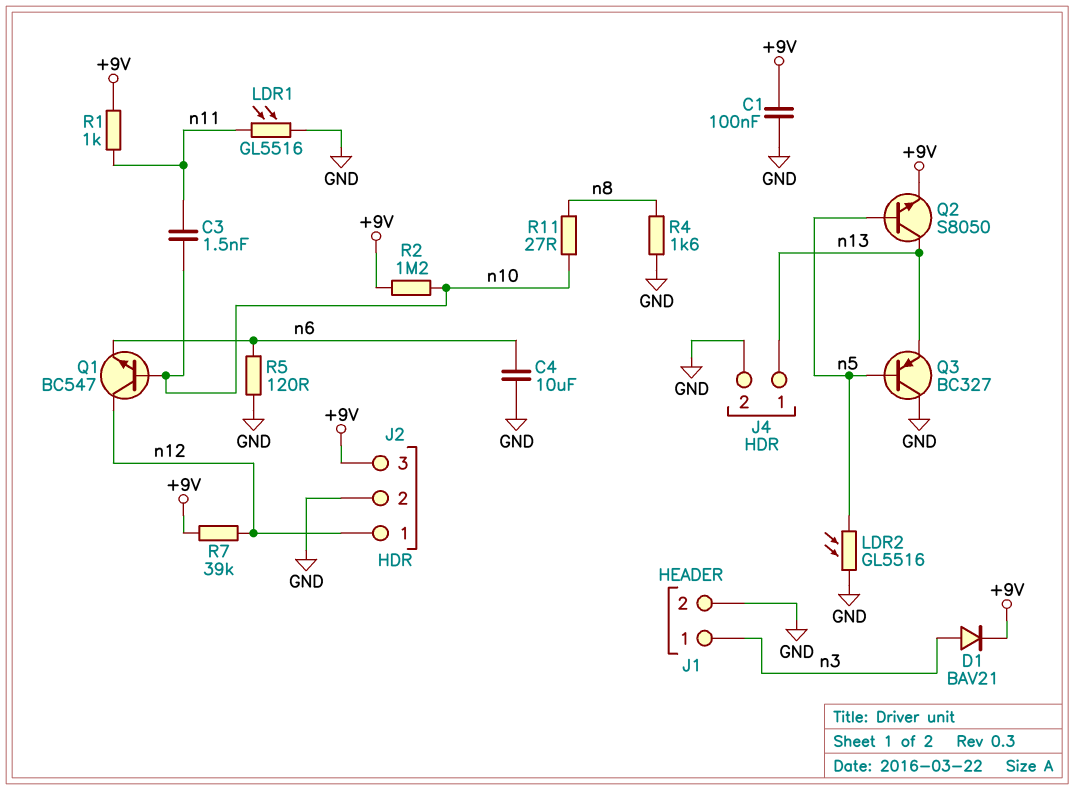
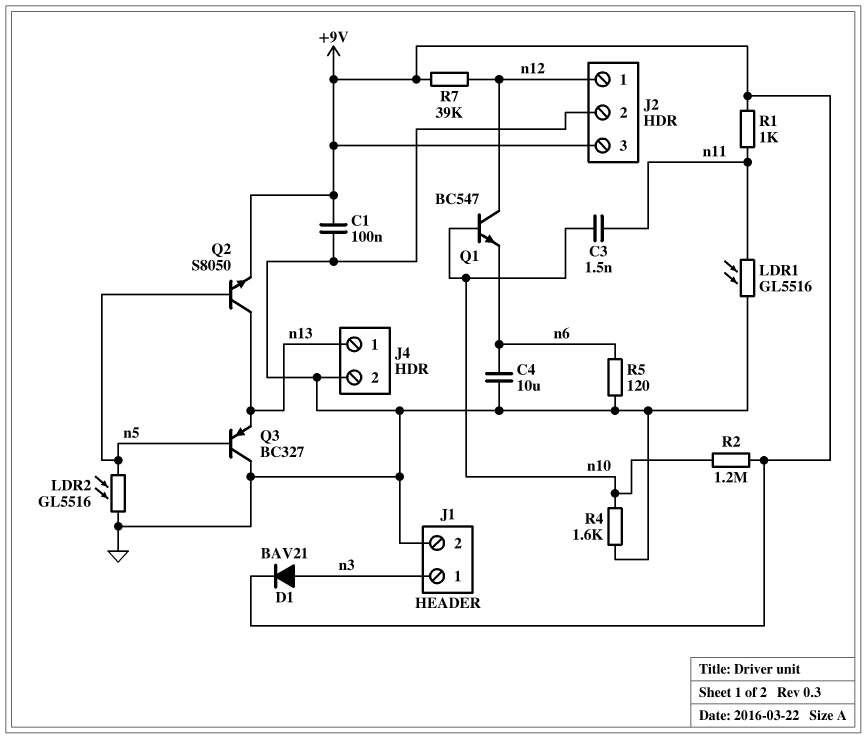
R4: 1.6k (GND, n8) -> 1.6k (GND, n10)
R11: 27 (n8, n10) -> none

